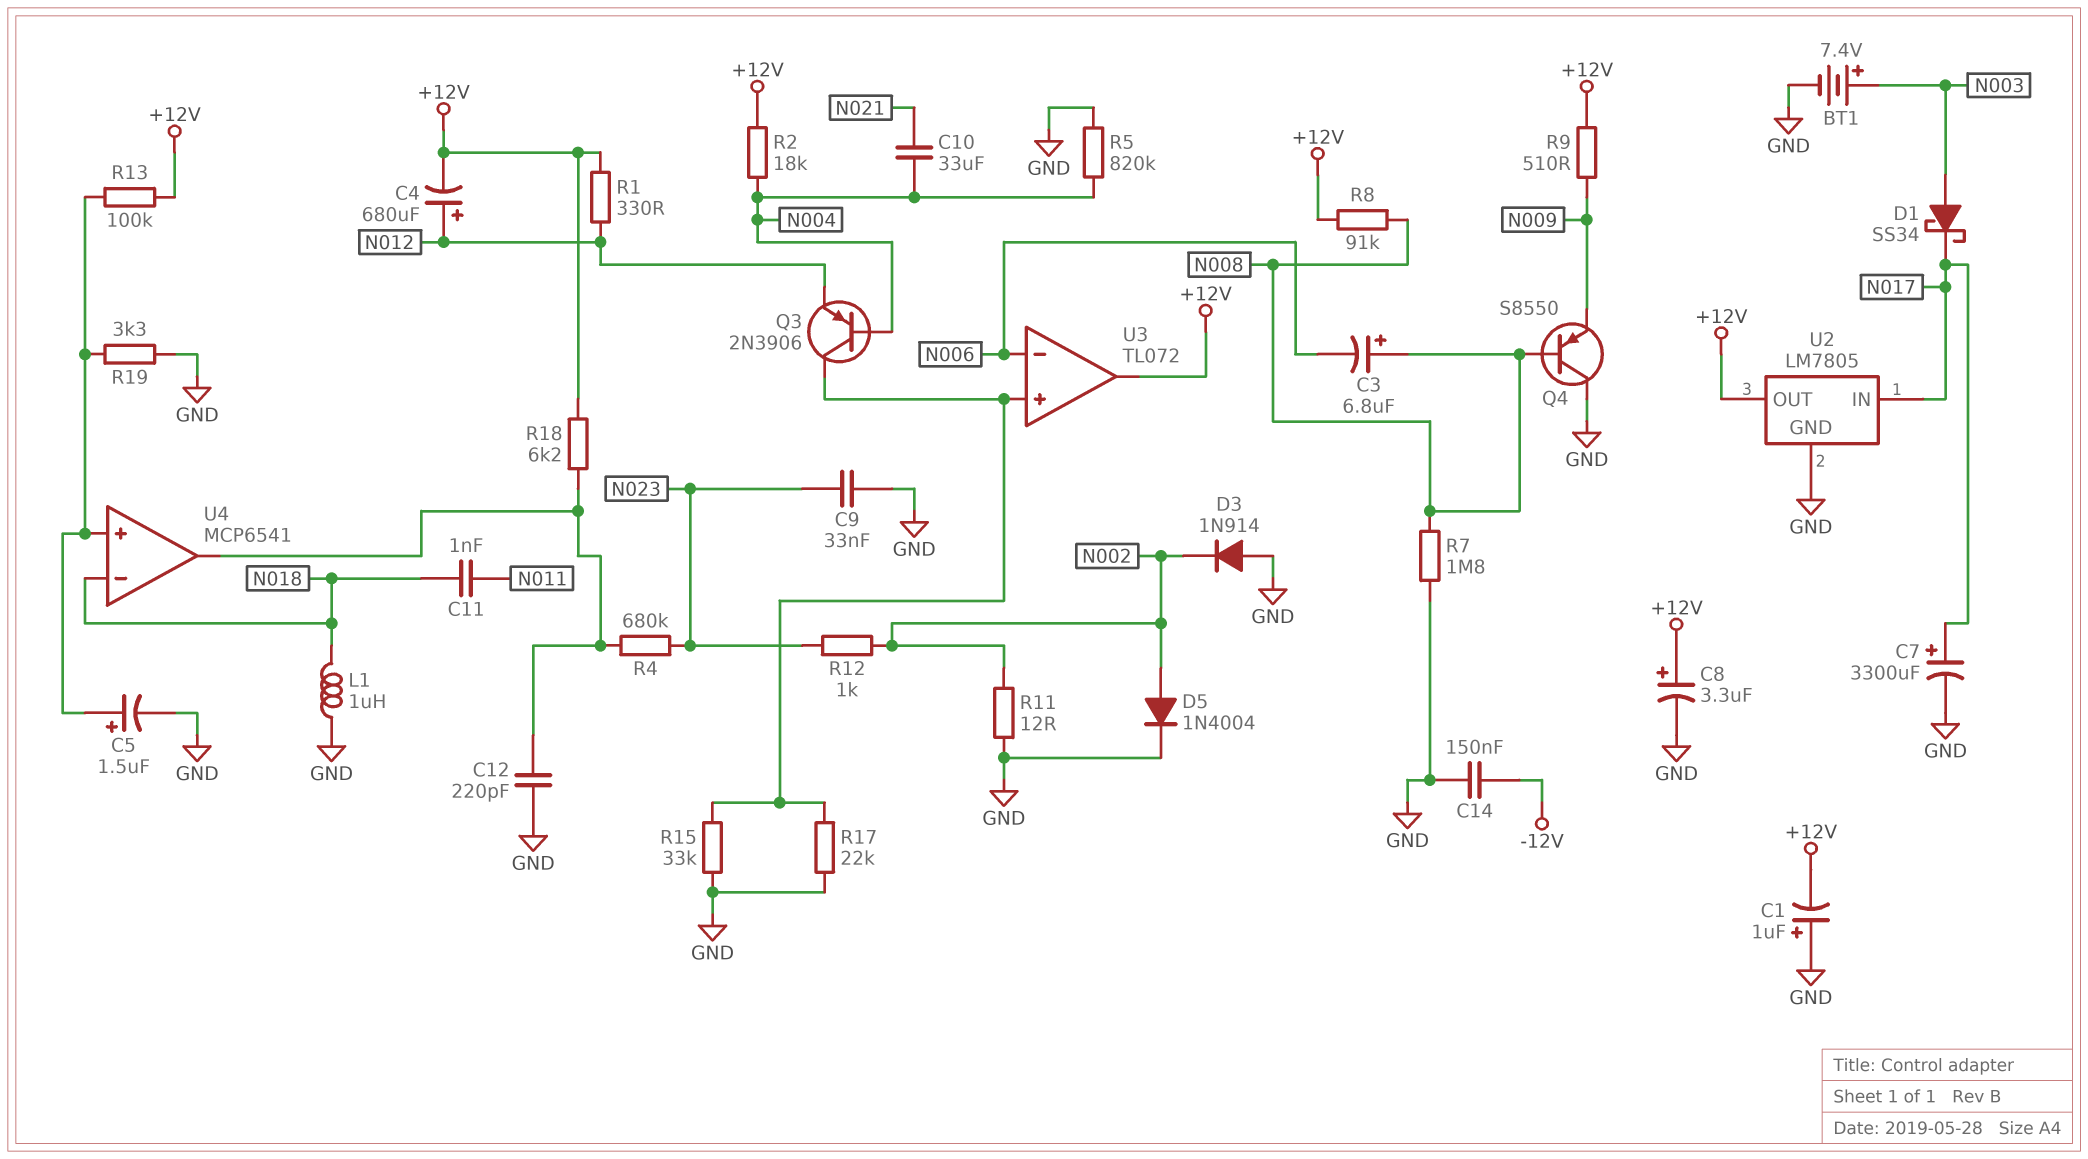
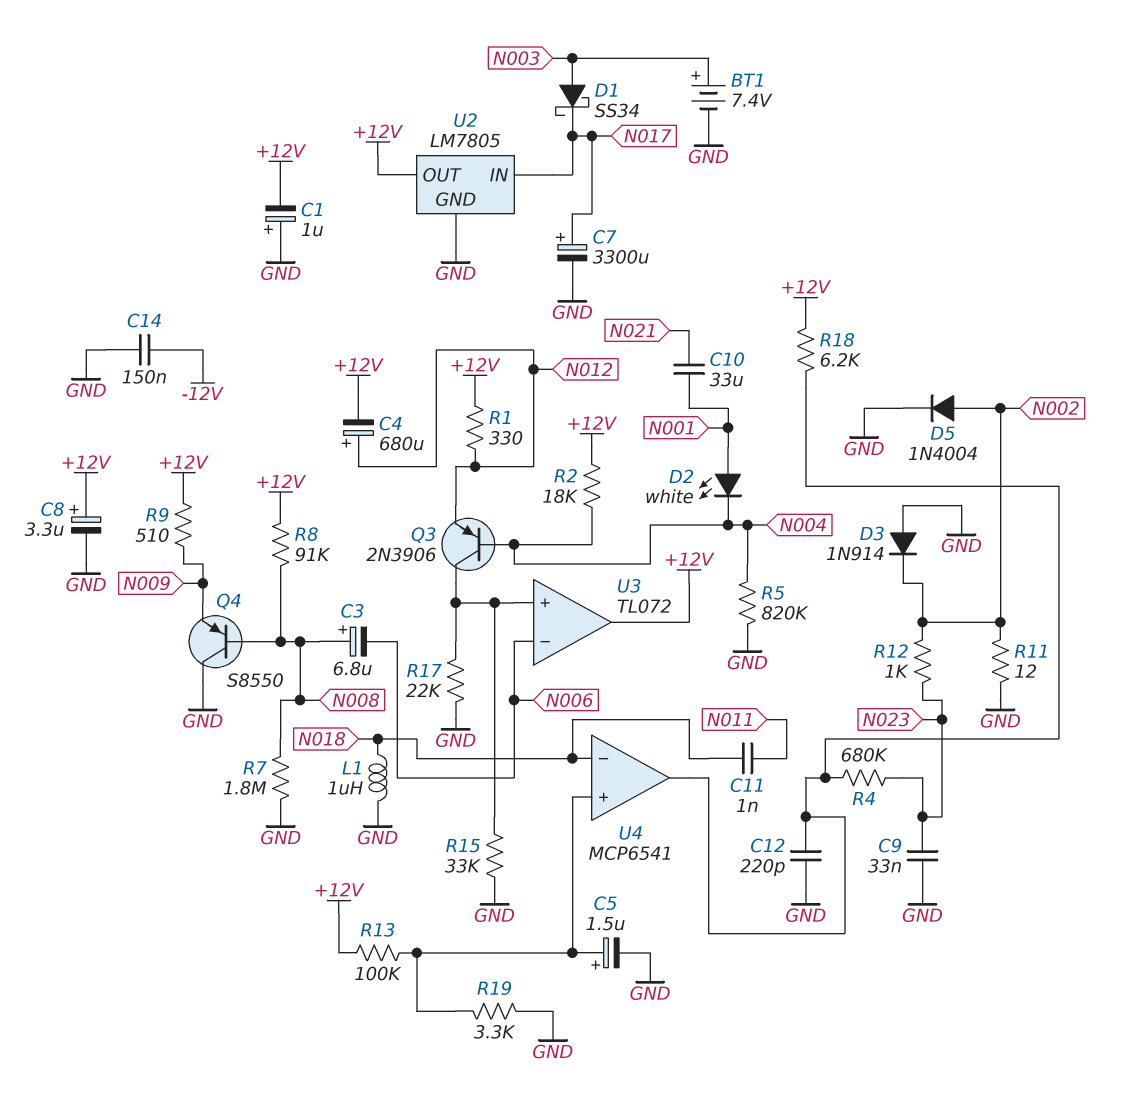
C10: 33uF (N004, N021) -> 33uF (N001, N021)
D2: none -> LED white (A N001, K N004)

